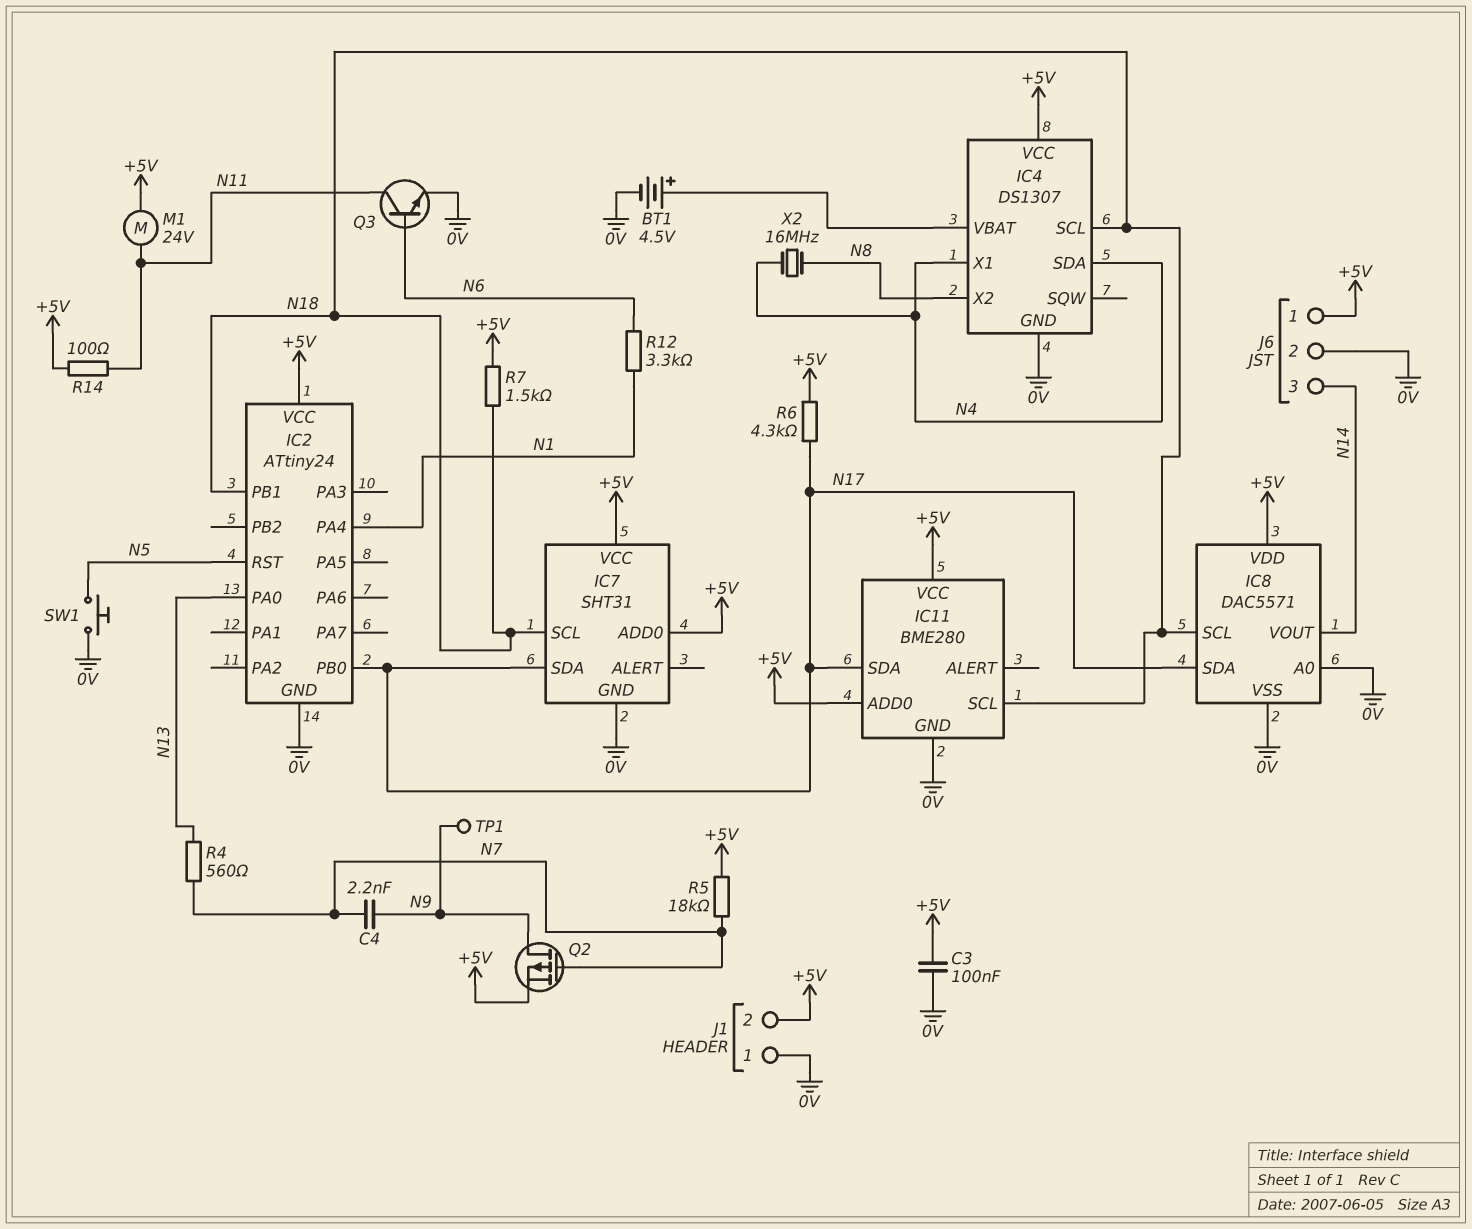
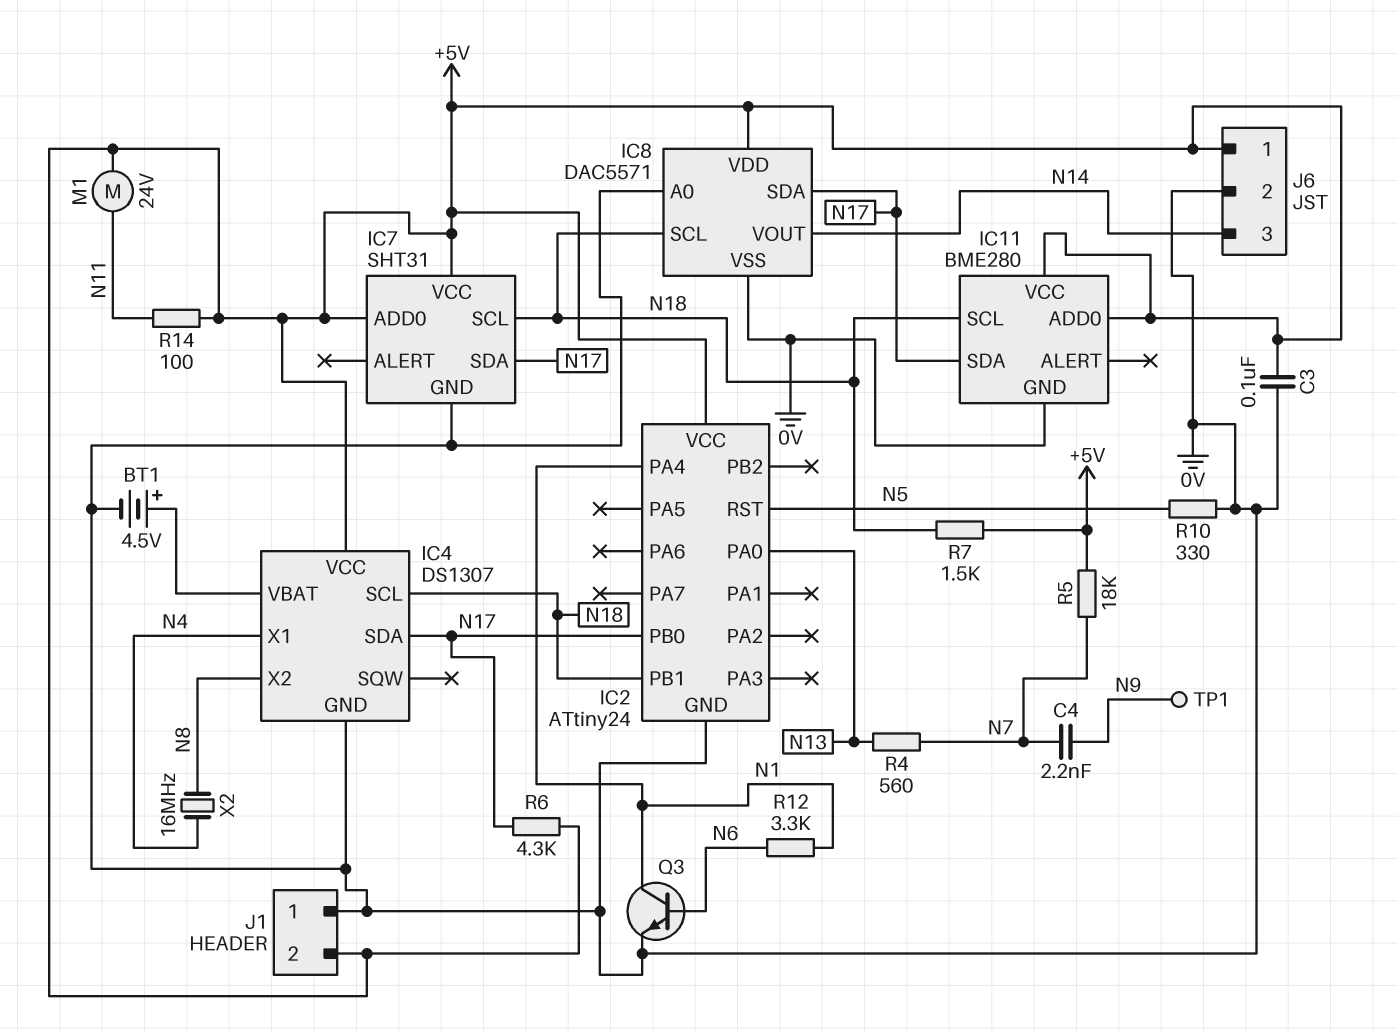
IC4 pin SDA: N4 -> N17
Q2: PMOS (G N7, D N9, S +5V) -> none
Q3: NPN (B N6, C N11, E 0V) -> NPN (B N6, C N1, E 0V)
R10: none -> 330 (0V, N5)
SW1: button (0V, N5) -> none

